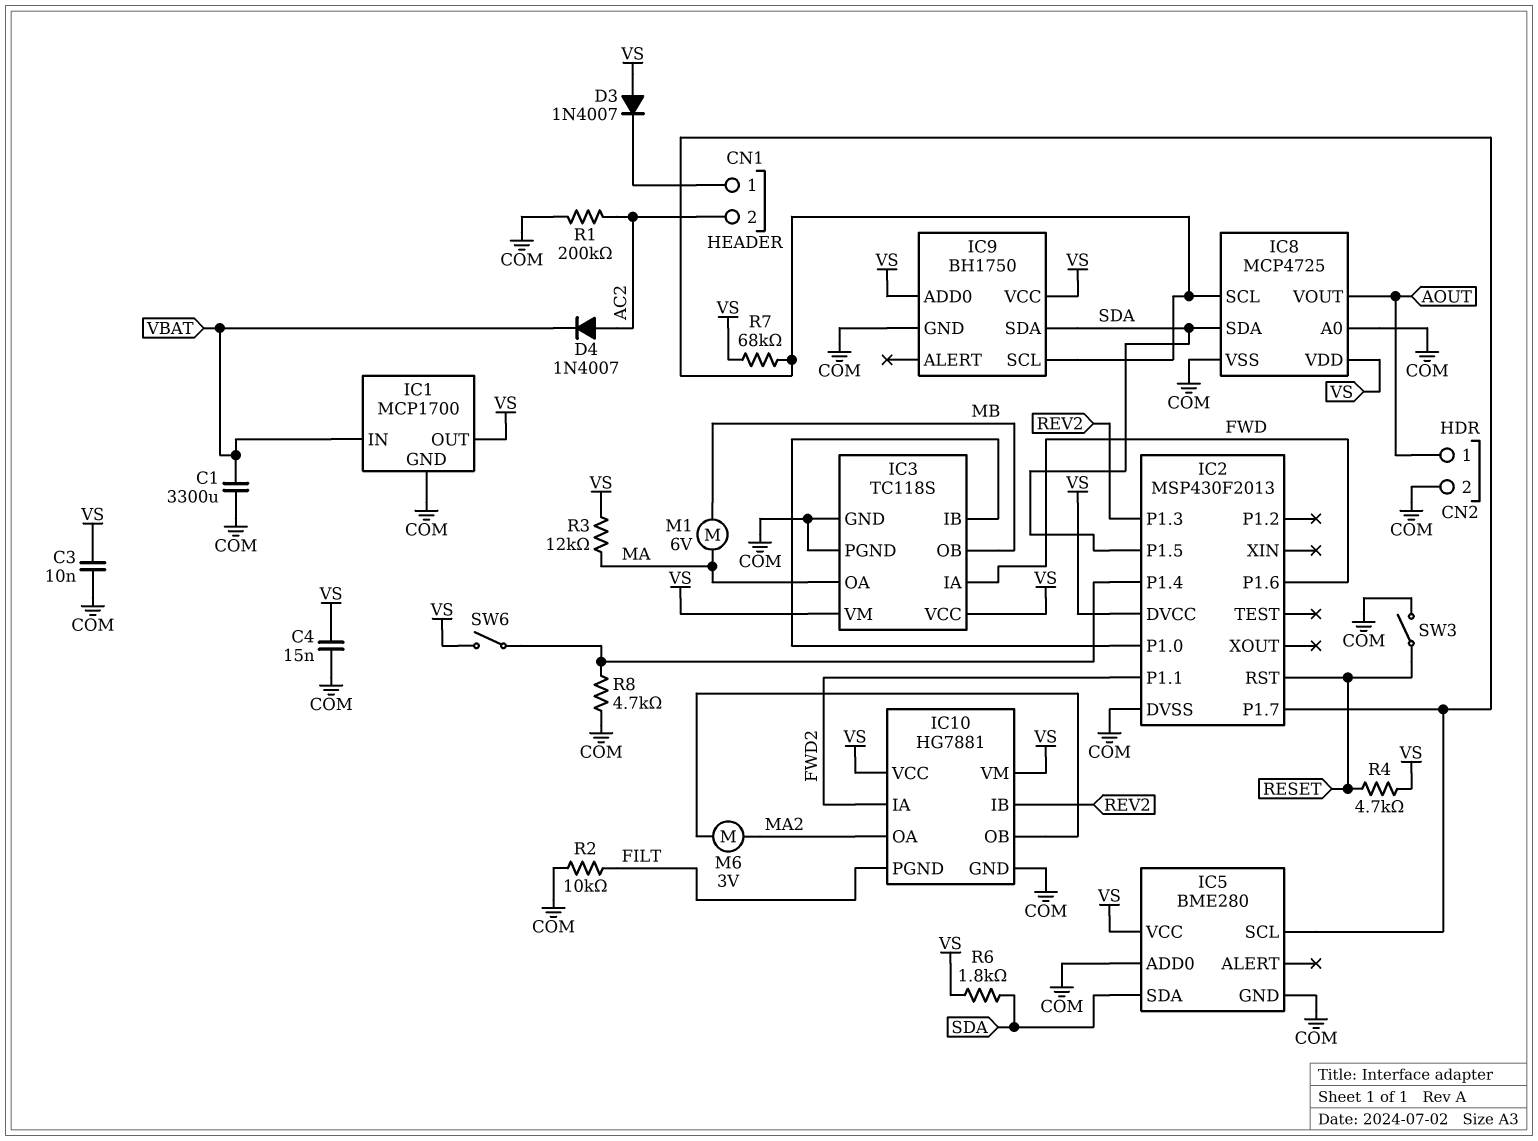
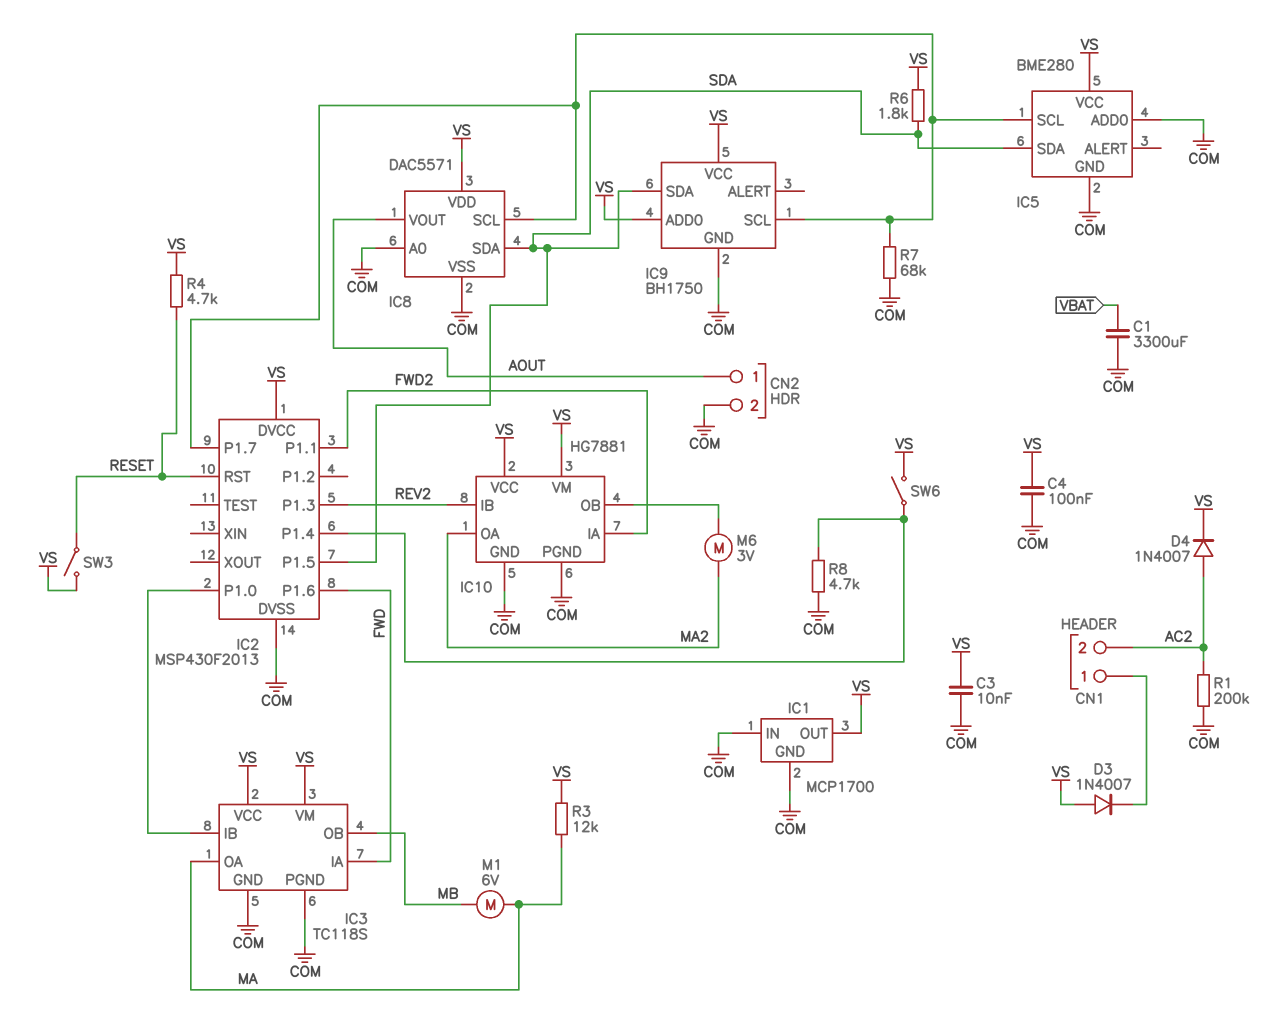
C4: 15nF (COM, VS) -> 100nF (COM, VS)
D4: diode 1N4007 (A AC2, K VBAT) -> diode 1N4007 (A AC2, K VS)
IC1 pin IN: VBAT -> COM
IC8: MCP4725 -> DAC5571
IC10 pin PGND: FILT -> COM
R2: 10k (COM, FILT) -> none
R7: 68k (IC2/P1.7, VS) -> 68k (COM, IC2/P1.7)
SW3: switch (COM, RESET) -> switch (RESET, VS)

